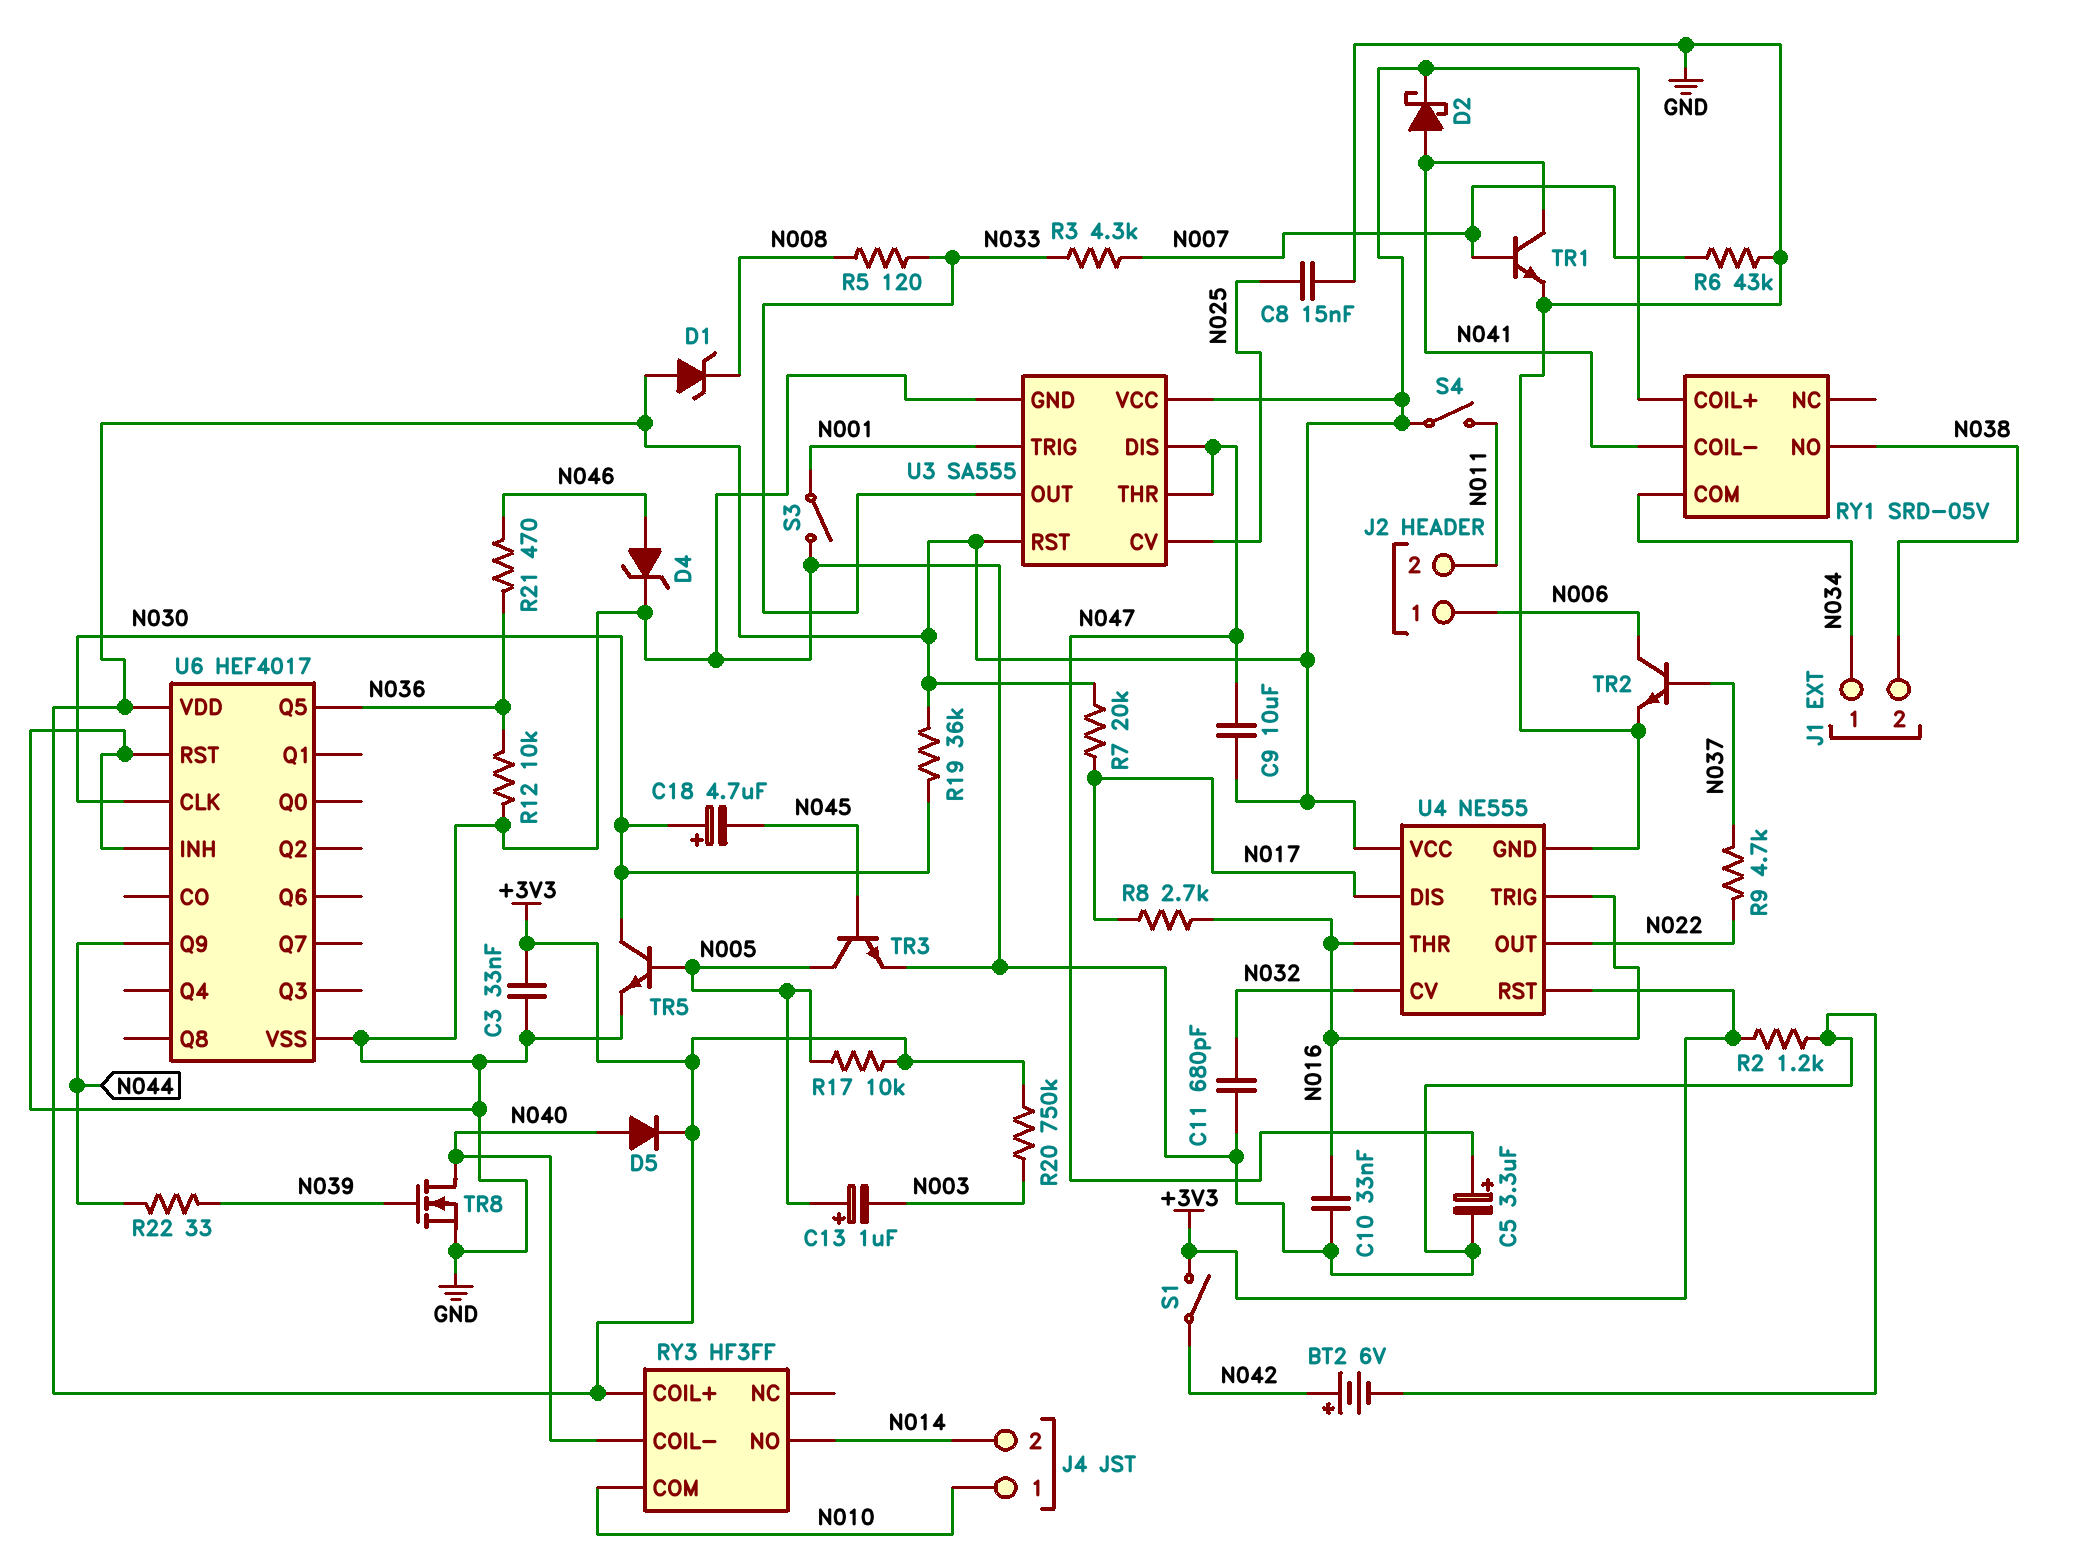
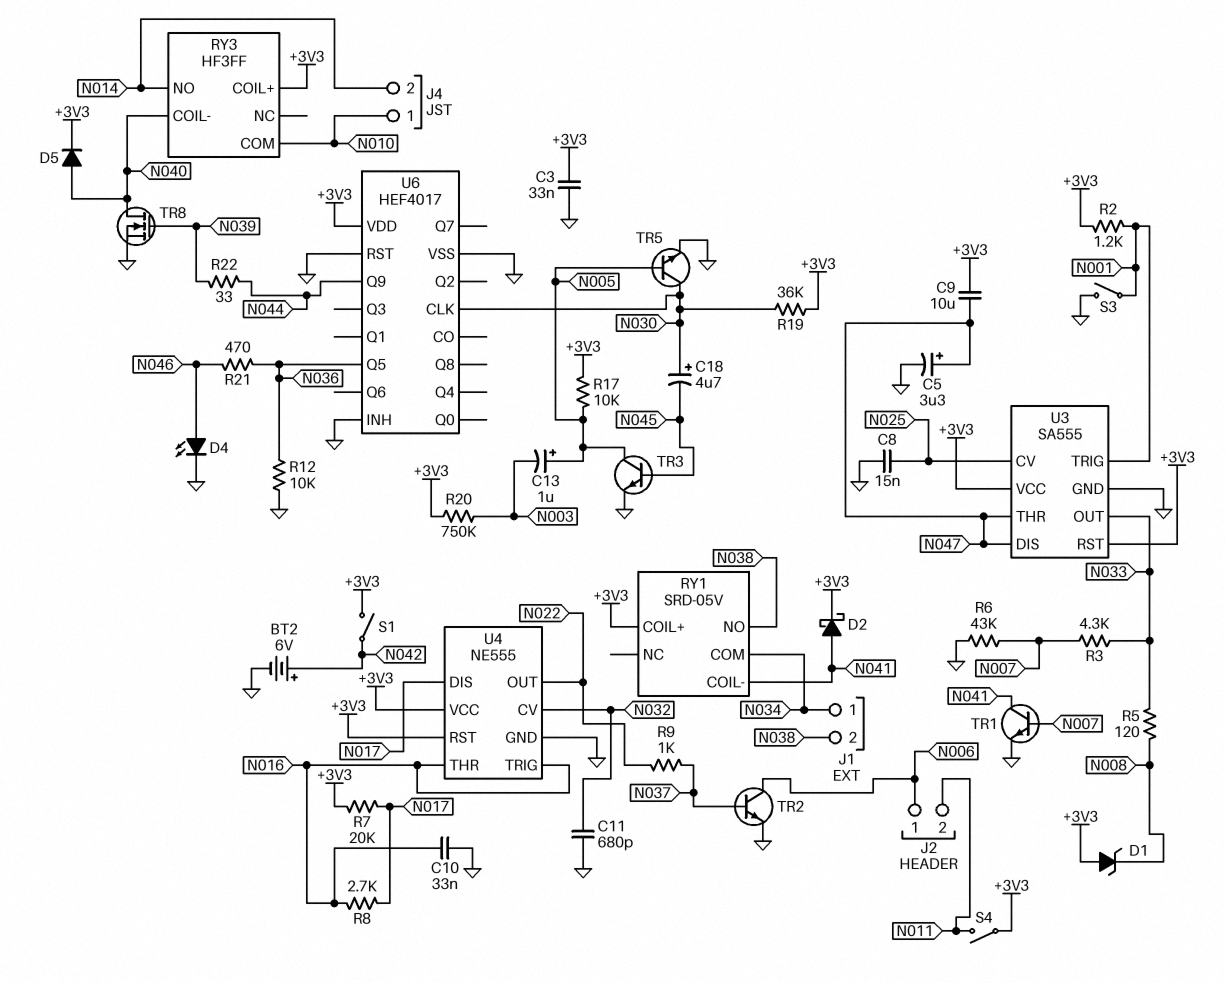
D4: zener (A N046, K GND) -> LED (A N046, K GND)
R2: 1.2k (+3V3, GND) -> 1.2k (+3V3, N001)
R9: 4.7k (N022, N037) -> 1k (N022, N037)

